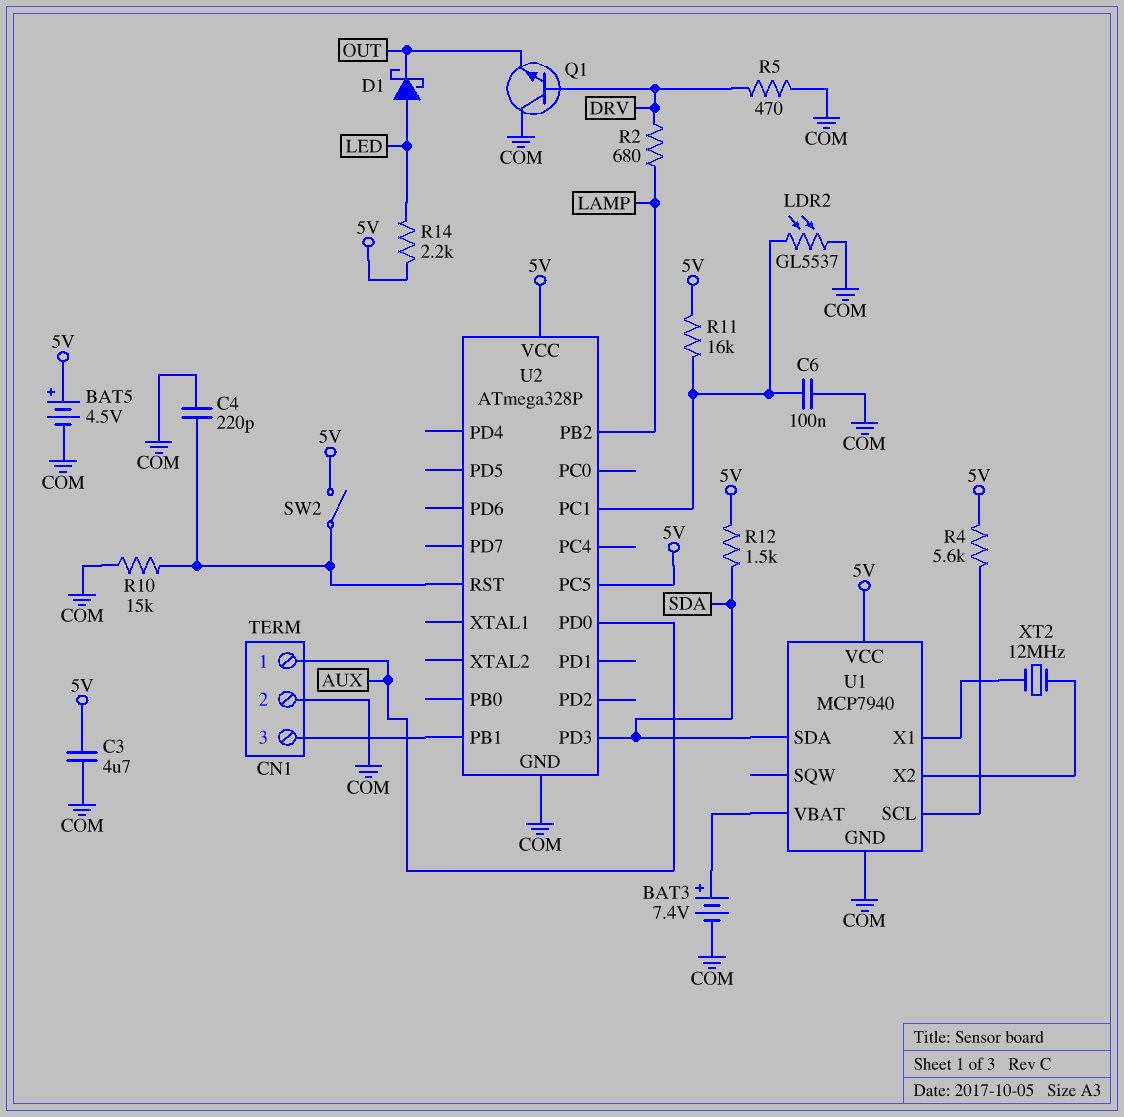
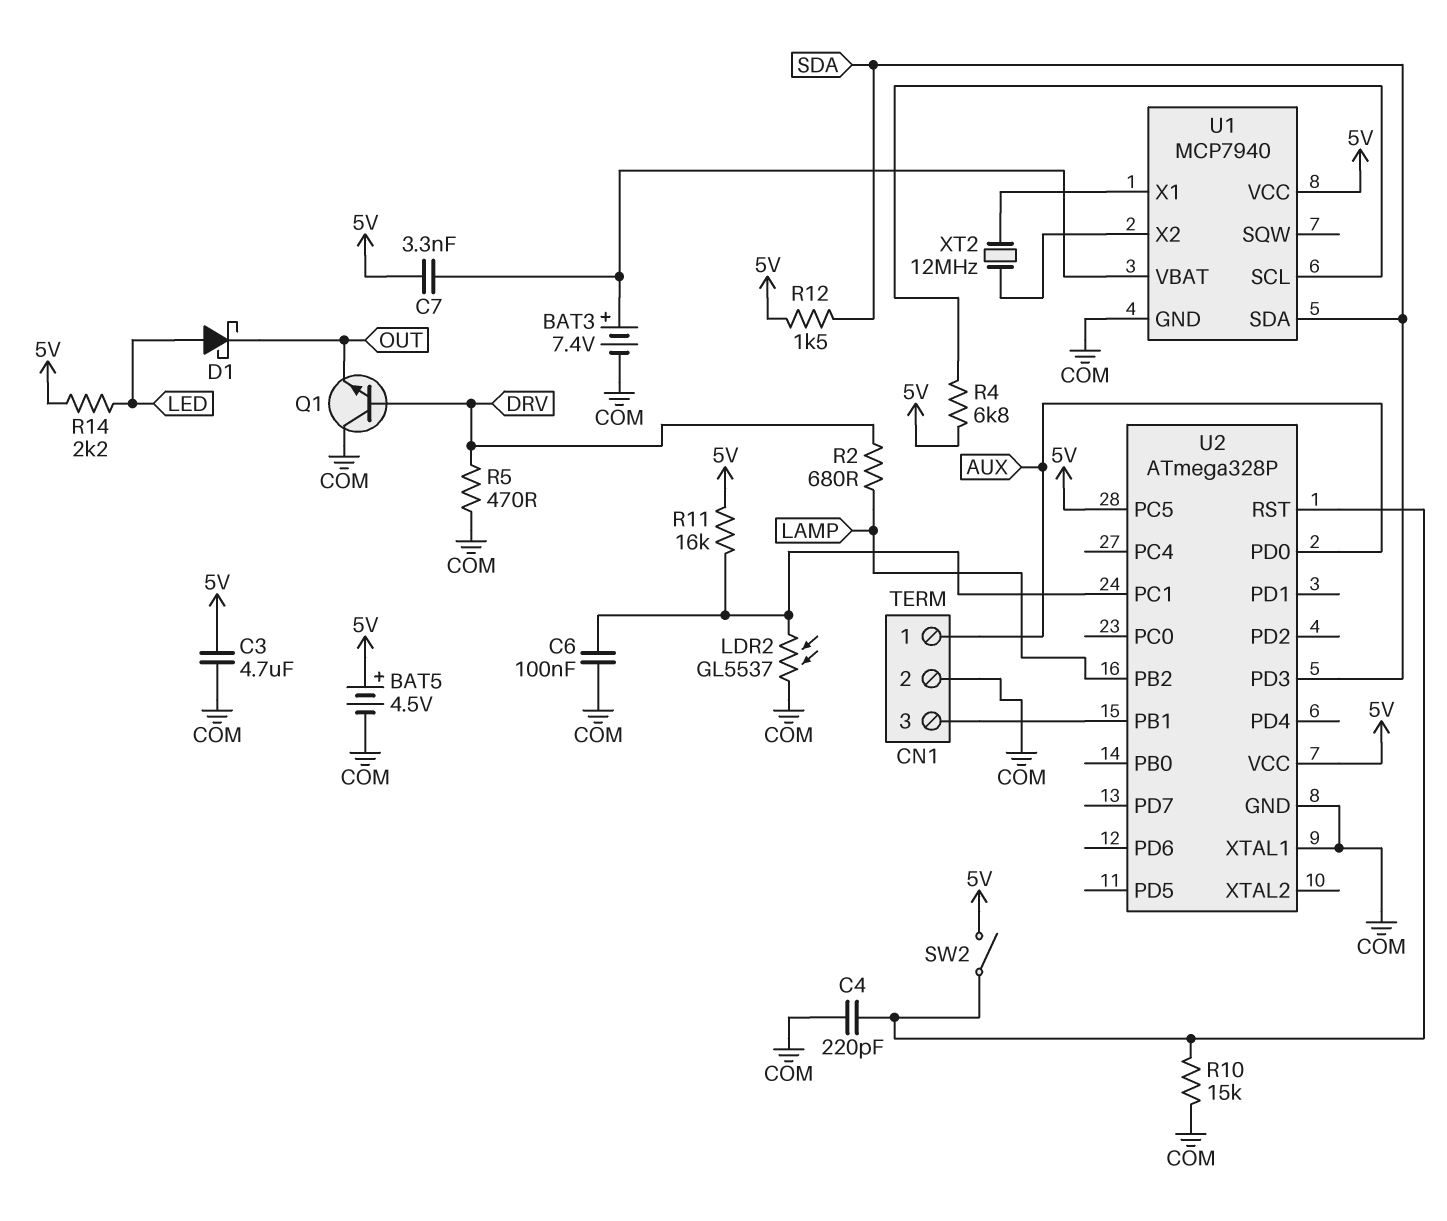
C7: none -> 3.3nF (5V, U1/VBAT)
R4: 5.6k (5V, U1/SCL) -> 6.8k (5V, U1/SCL)
U2 pin XTAL1: none -> COM

